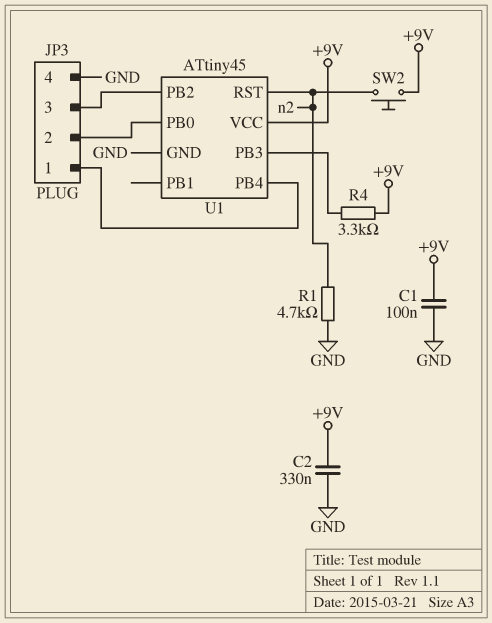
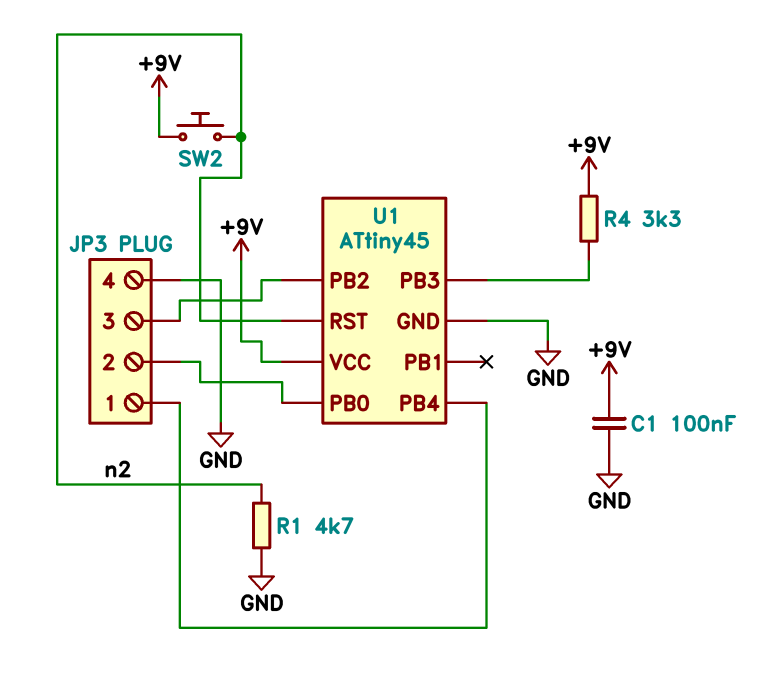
C2: 330nF (+9V, GND) -> none

